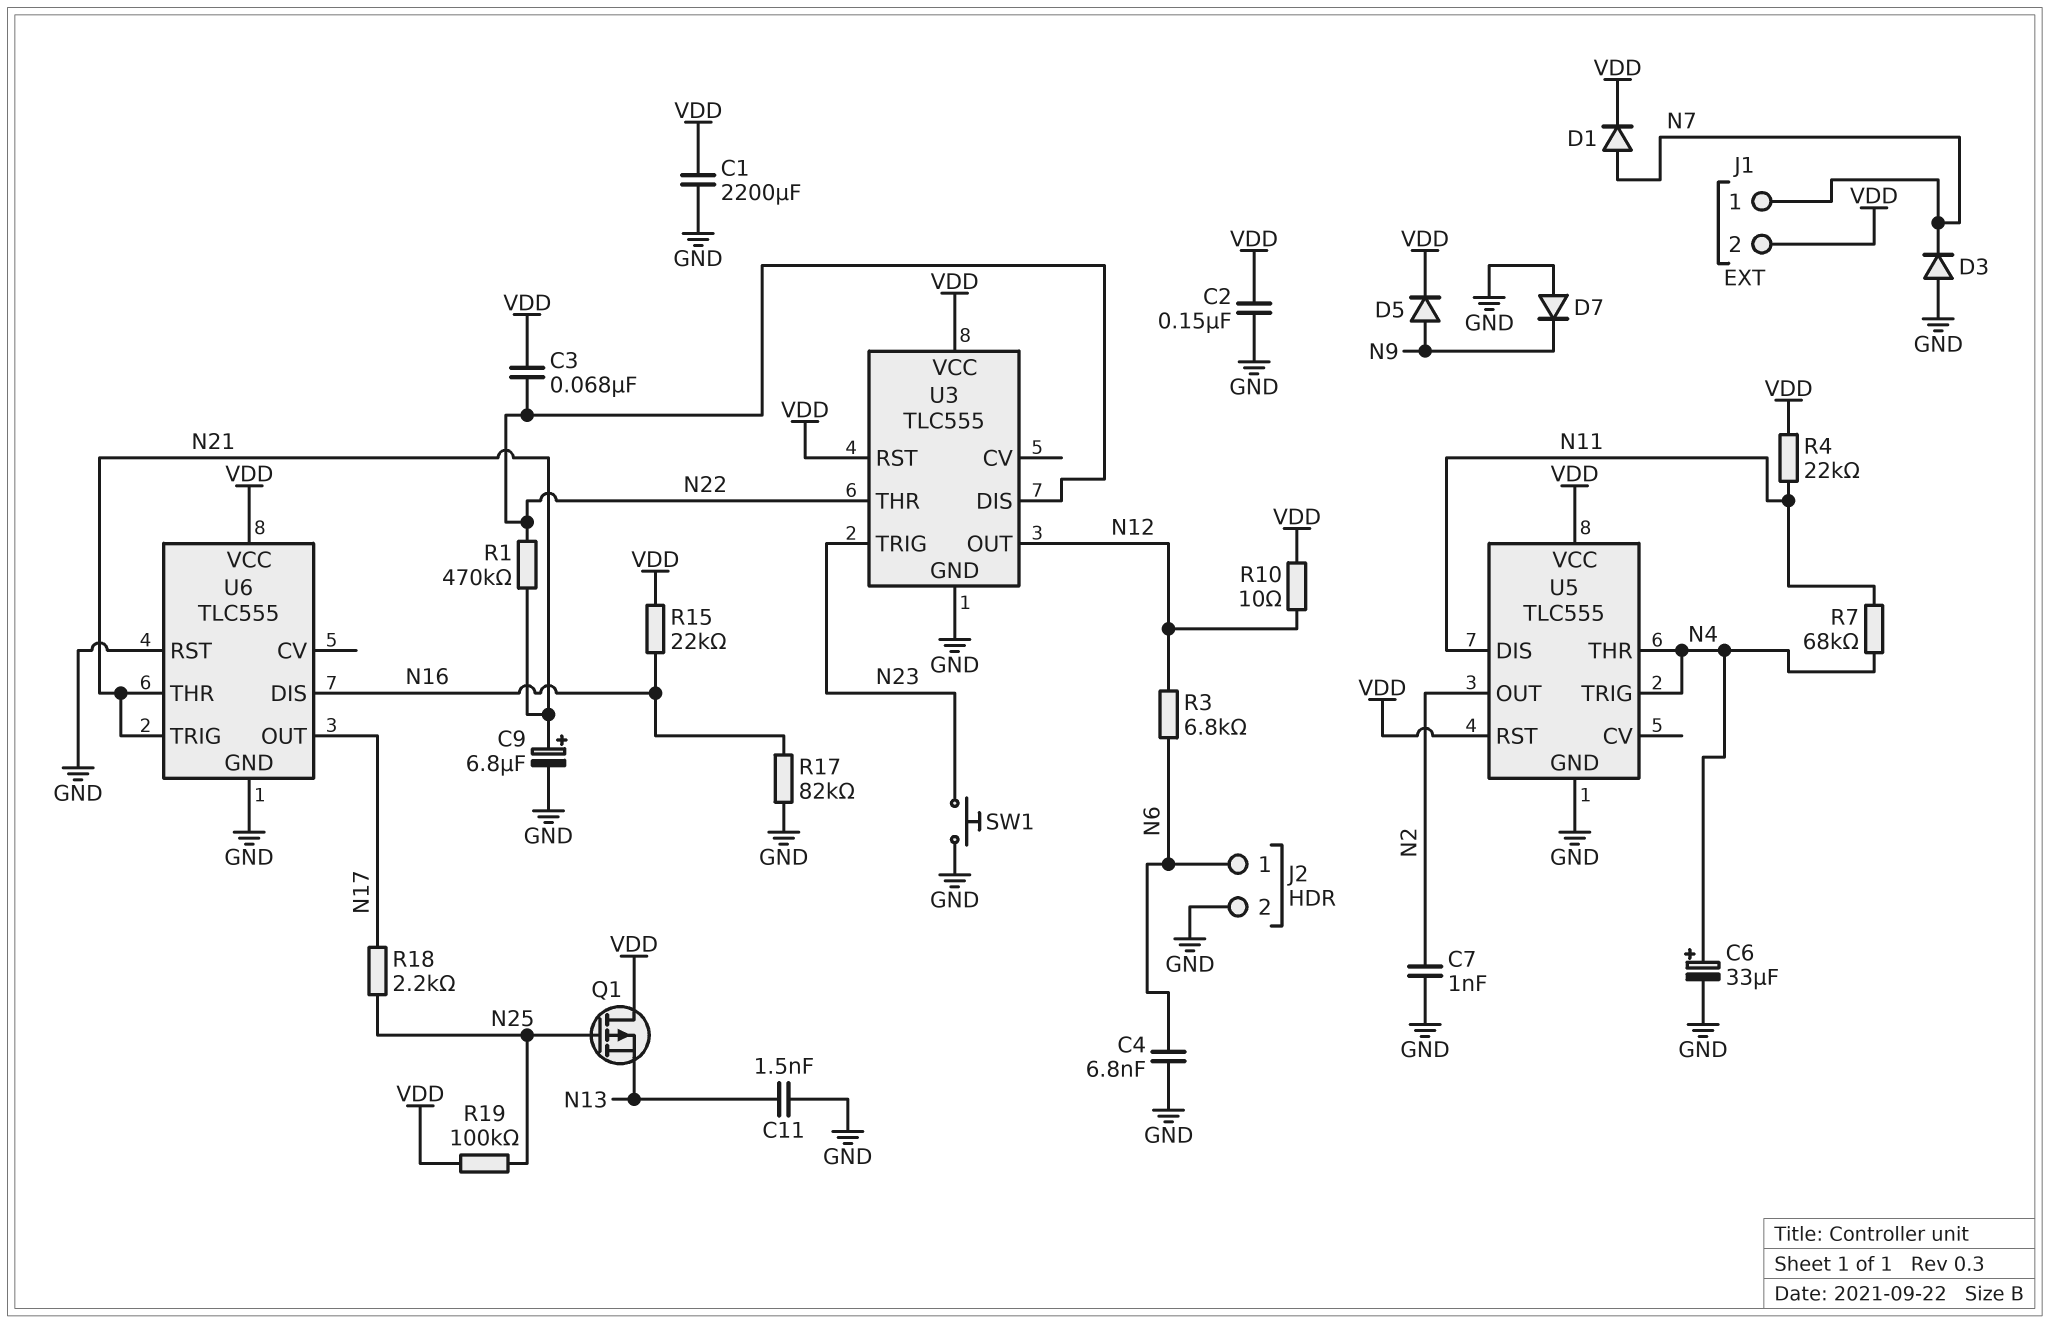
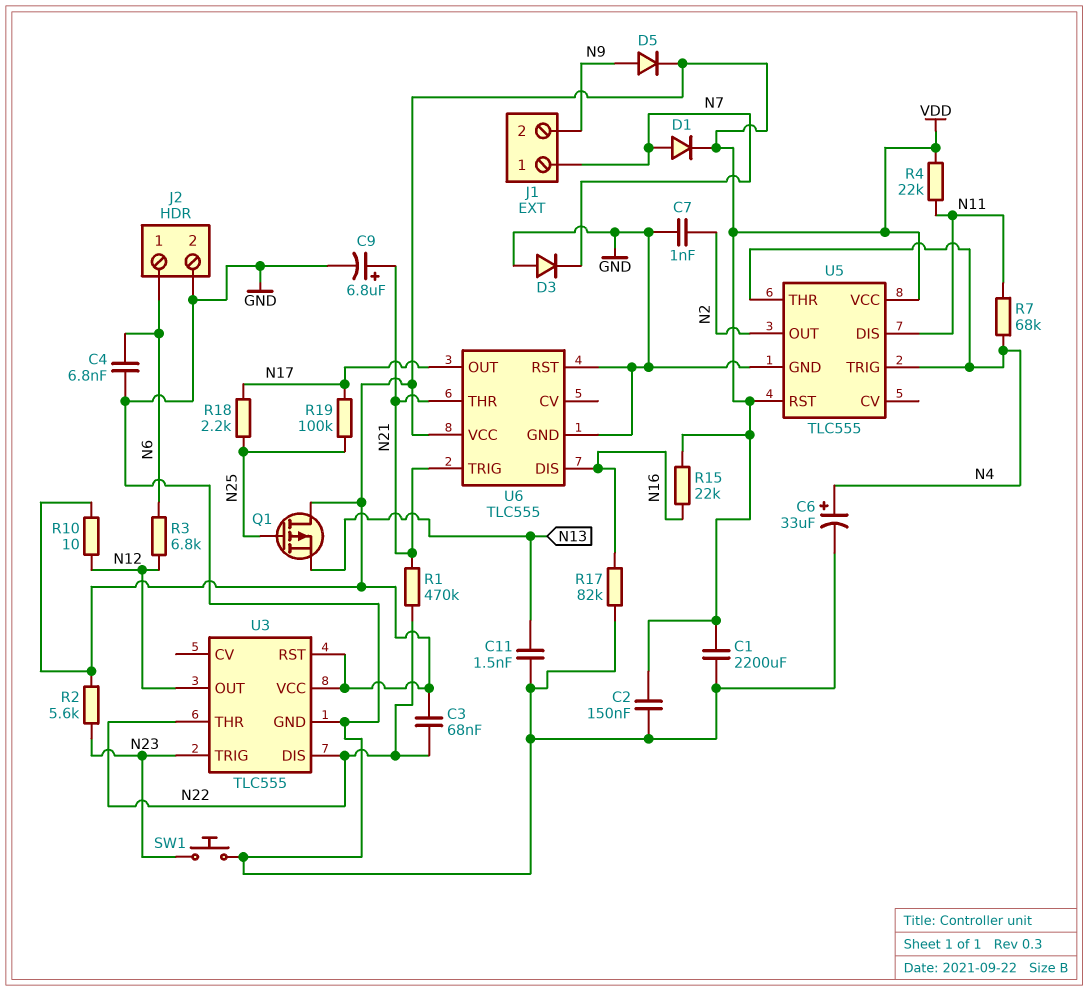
D7: diode (A GND, K N9) -> none
J1 pin 2: VDD -> N9
R2: none -> 5.6k (N23, VDD)
R19: 100k (N25, VDD) -> 100k (N17, N25)

